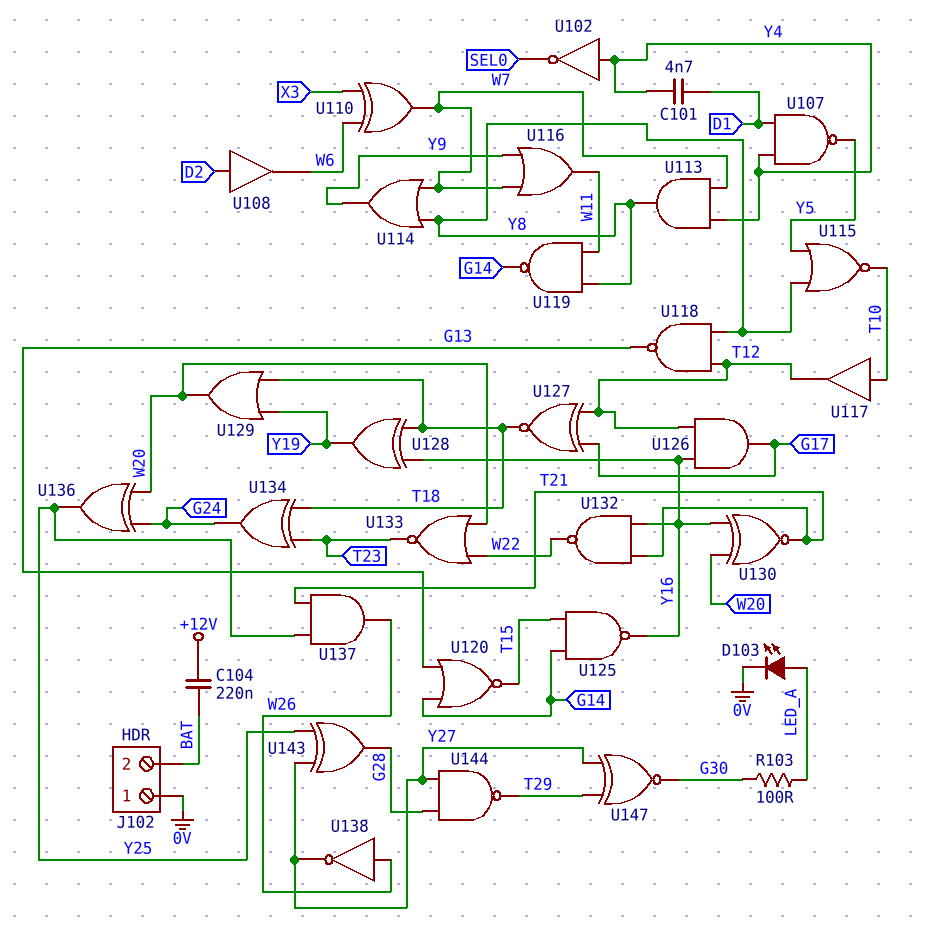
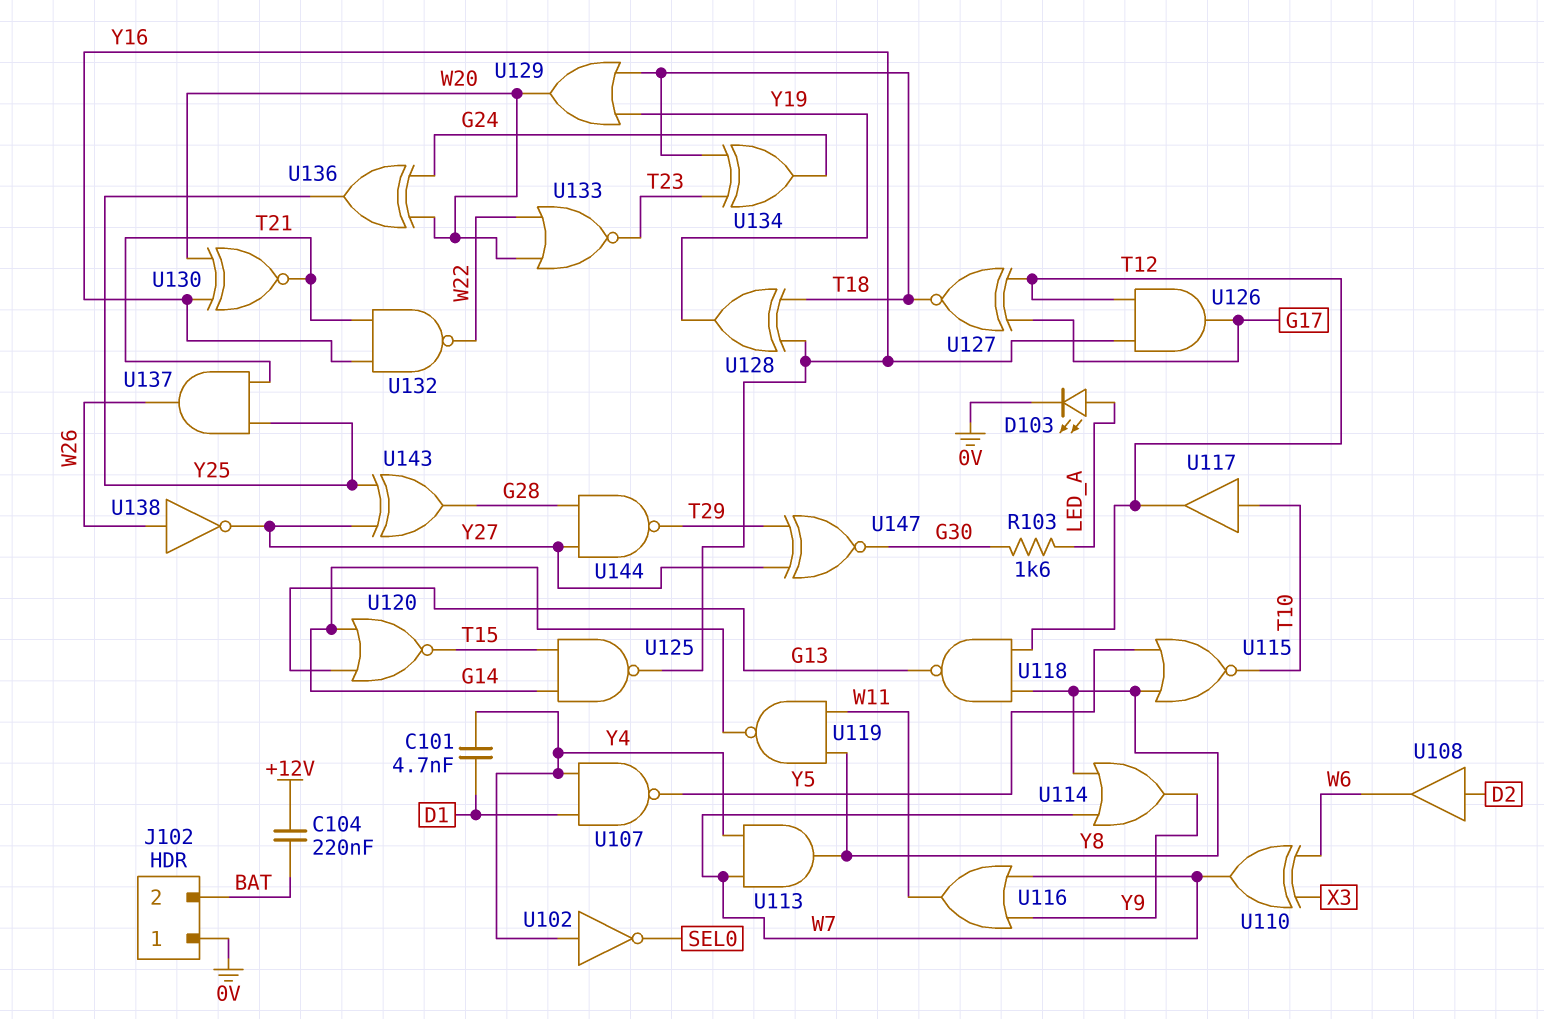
R103: 100 (G30, LED_A) -> 1.6k (G30, LED_A)

